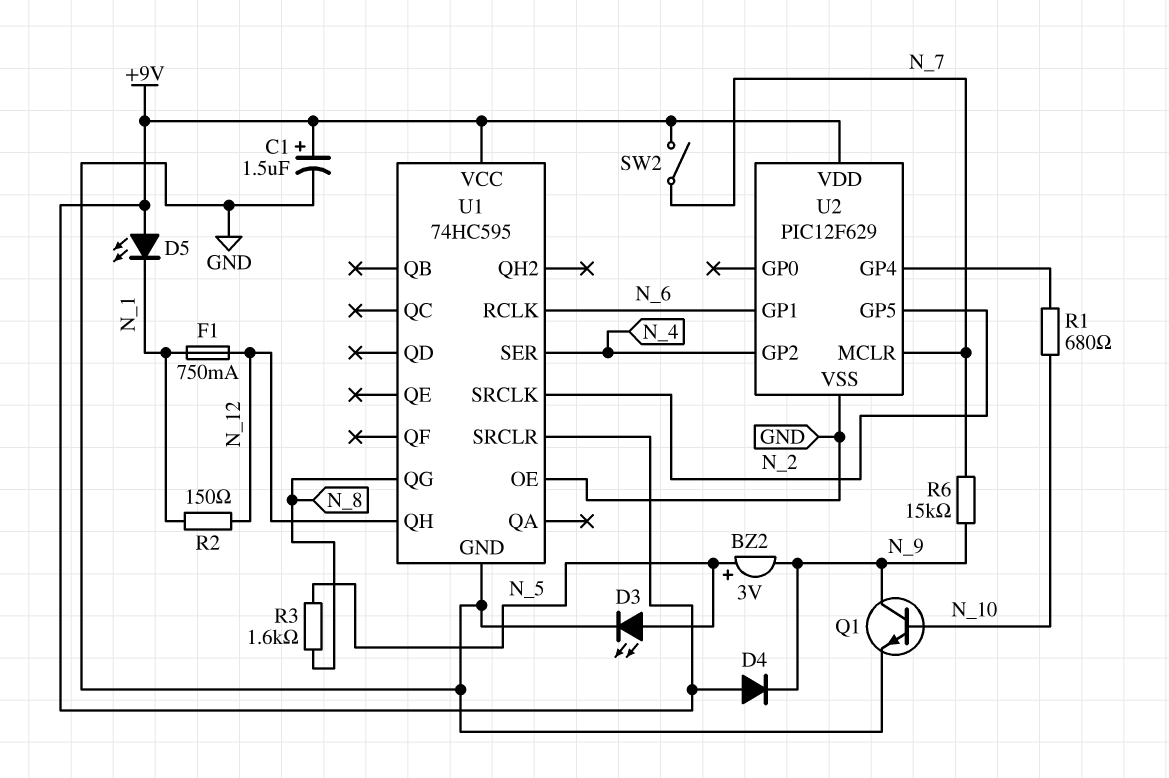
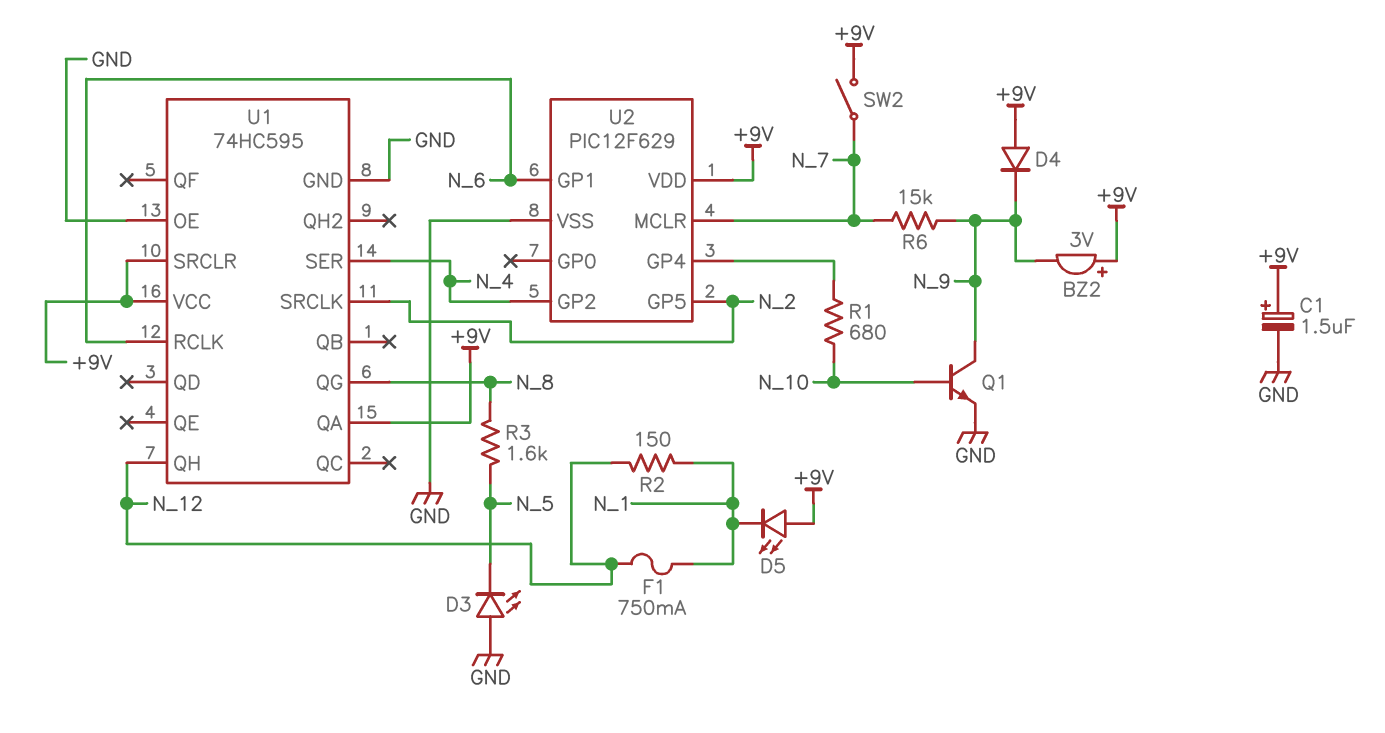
BZ2: buzzer 3V (plus N_5, minus N_9) -> buzzer 3V (plus +9V, minus N_9)
D3: LED (A N_5, K GND) -> LED (A GND, K N_5)
U1 pin QA: none -> +9V

